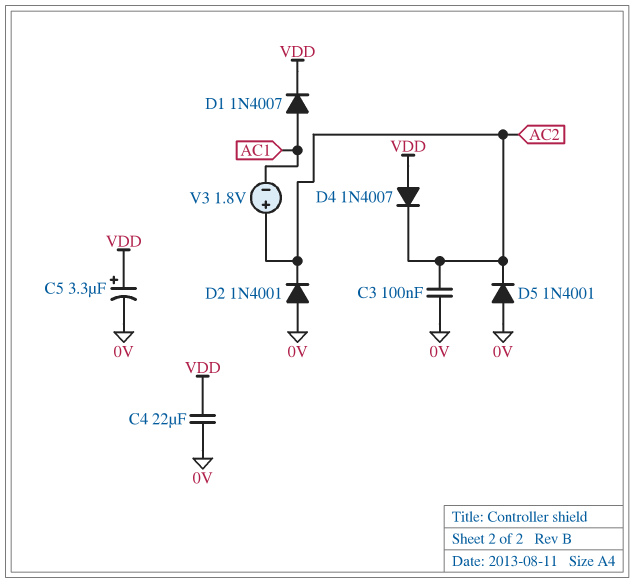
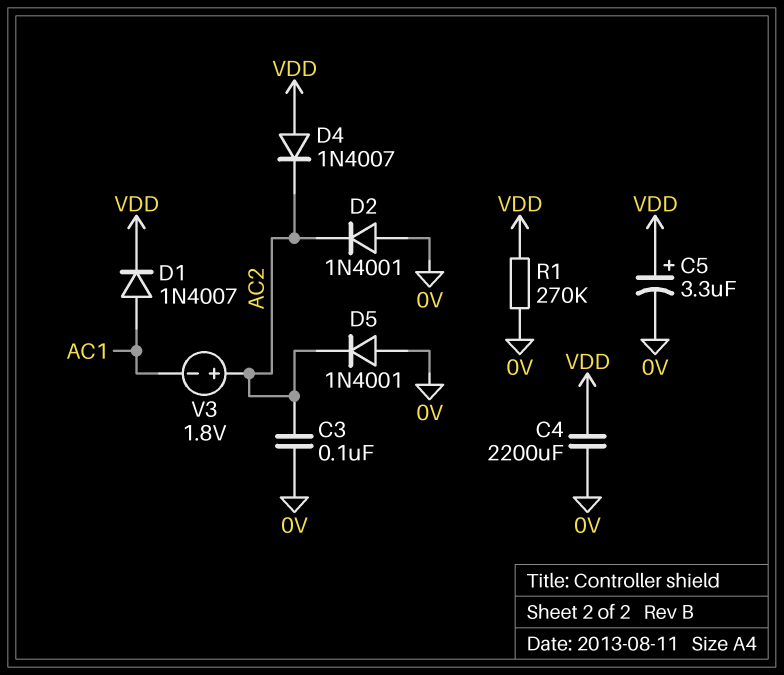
C4: 22uF (0V, VDD) -> 2200uF (0V, VDD)
R1: none -> 270k (0V, VDD)

